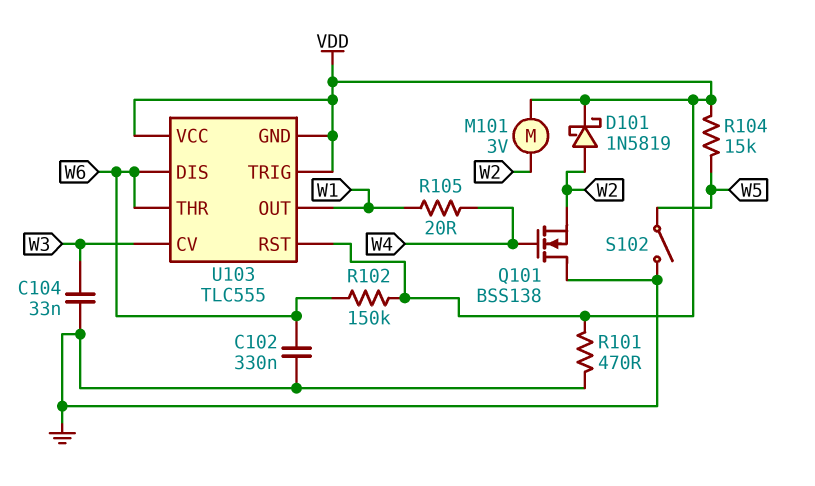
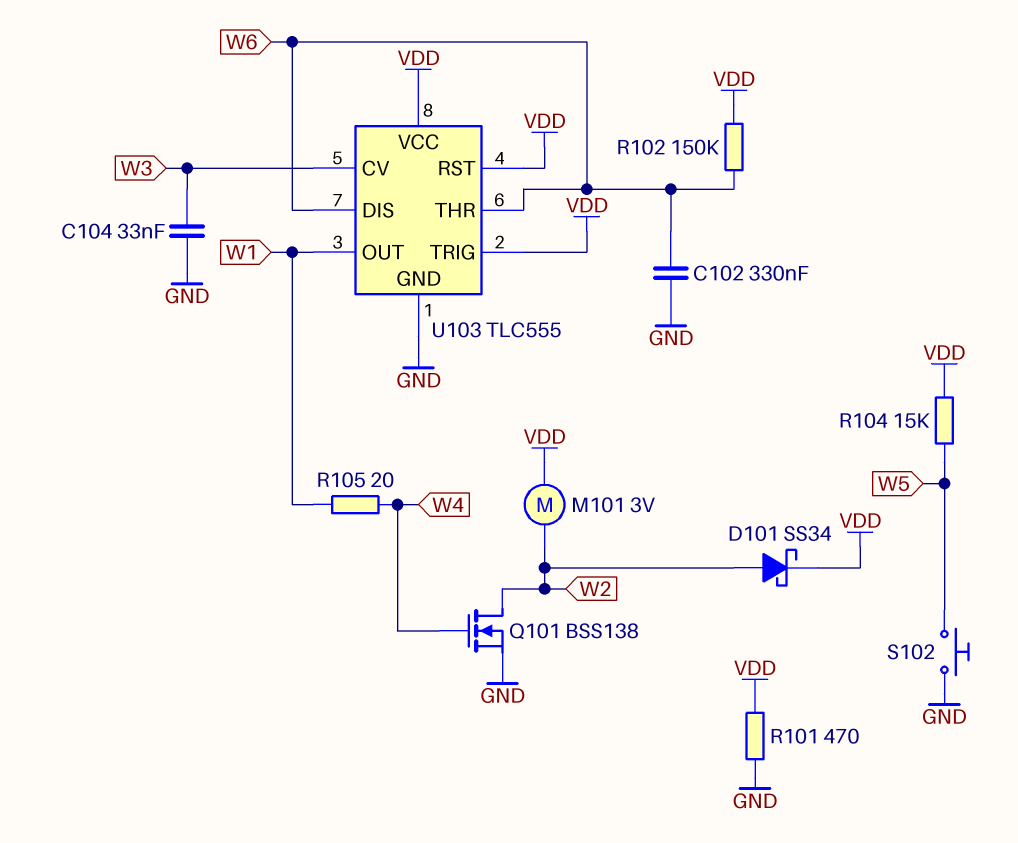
D101: schottky 1N5819 (A W2, K VDD) -> schottky SS34 (A W2, K VDD)
Q101: NMOS BSS138 (G W4, D GND, S W2) -> NMOS BSS138 (G W4, D W2, S GND)
S102: switch (GND, W5) -> button (GND, W5)
U103 pin GND: VDD -> GND

